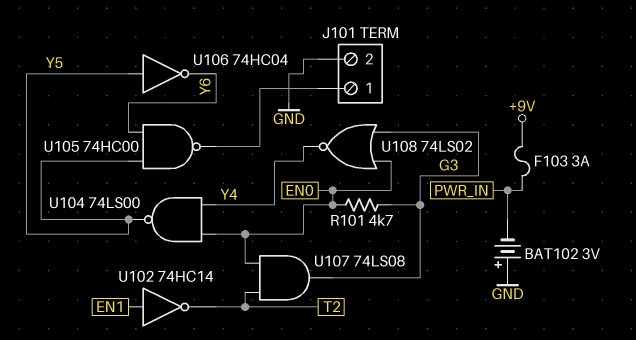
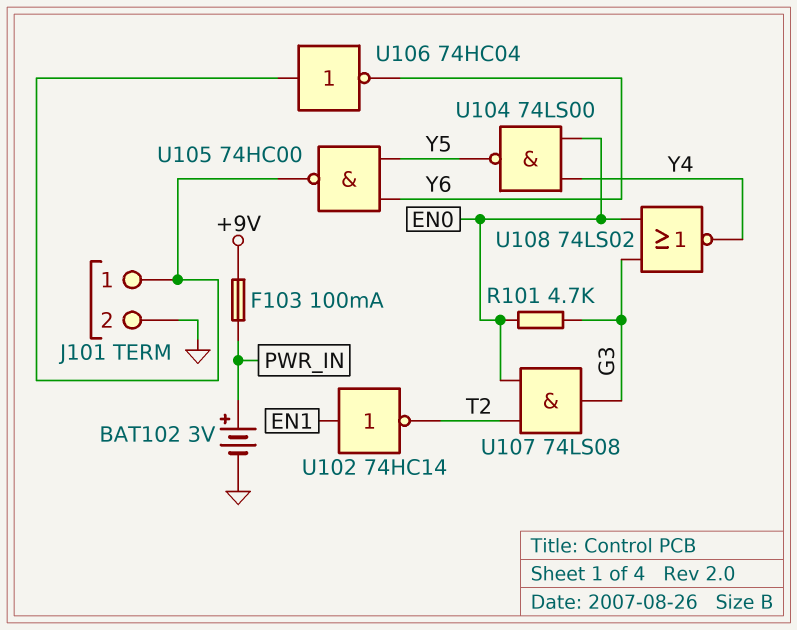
BAT102: 3V (plus GND, minus PWR_IN) -> 3V (plus PWR_IN, minus GND)
F103: 3A (+9V, PWR_IN) -> 100mA (+9V, PWR_IN)
U106: NOT 74HC04 (in Y5, out Y6) -> NOT 74HC04 (in J101/1, out Y6)

